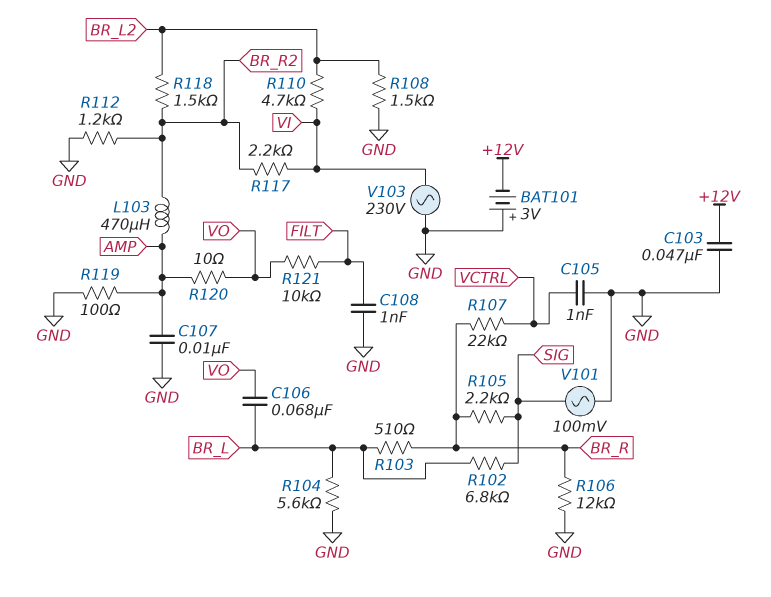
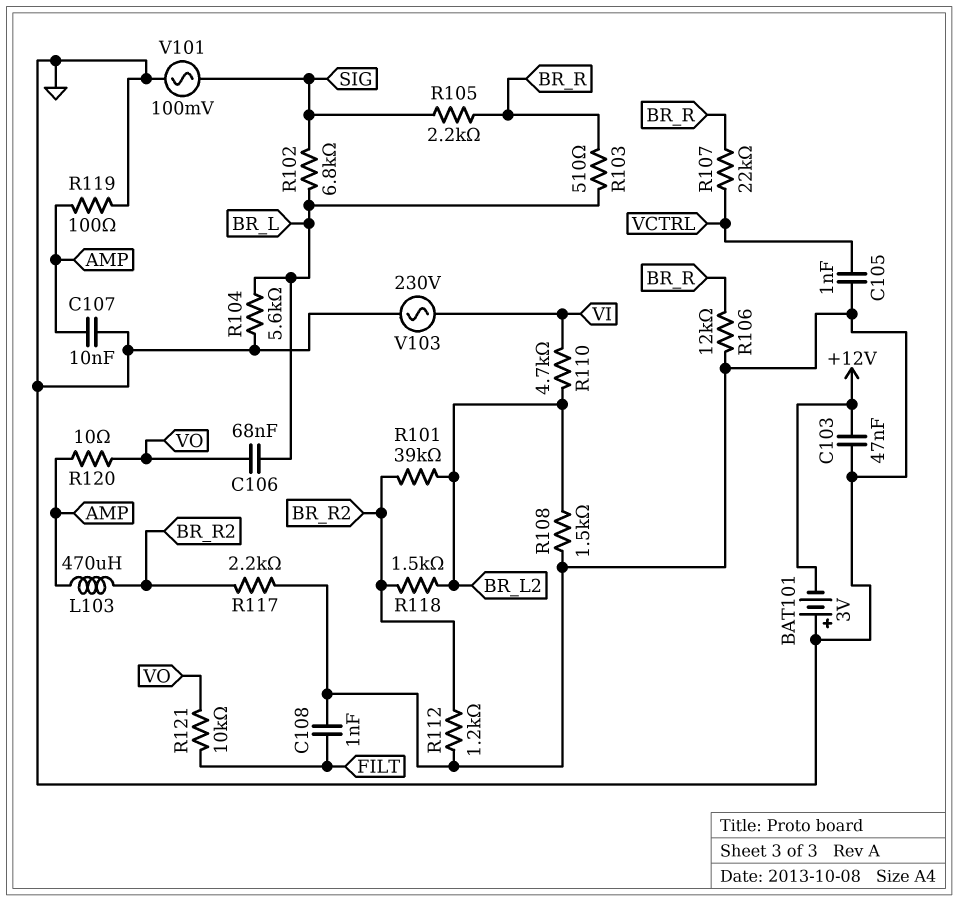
R101: none -> 39k (BR_L2, BR_R2)
R117: 2.2k (BR_R2, VI) -> 2.2k (BR_R2, GND)

